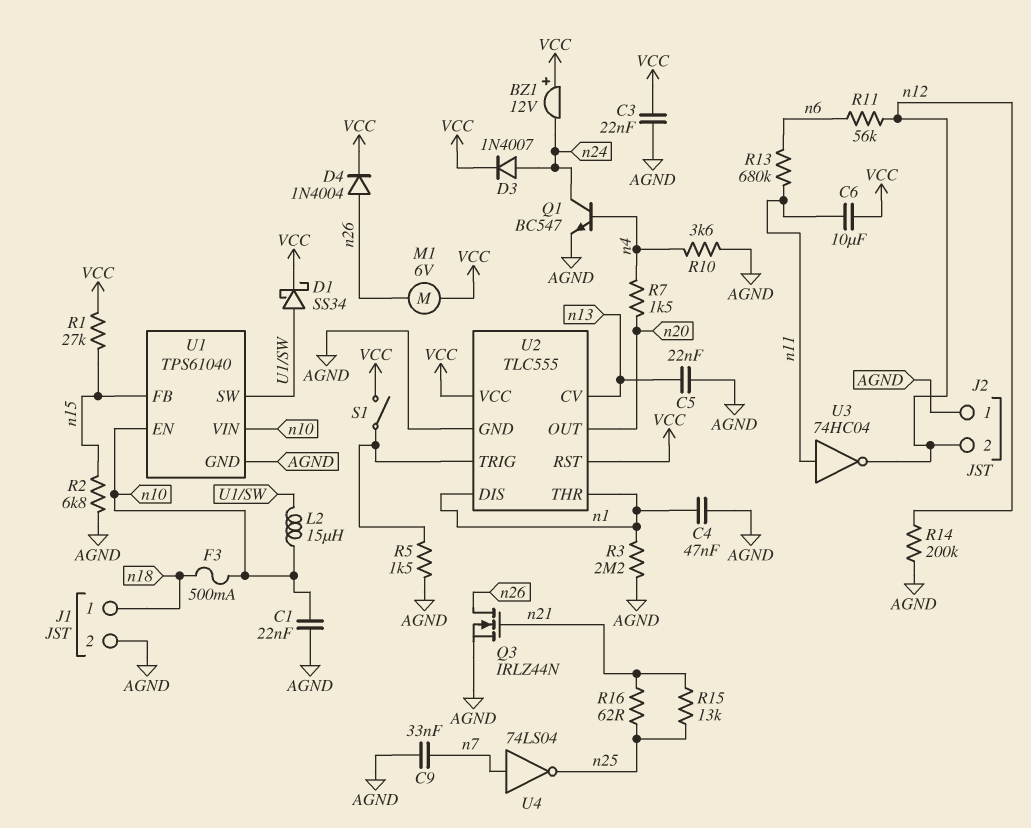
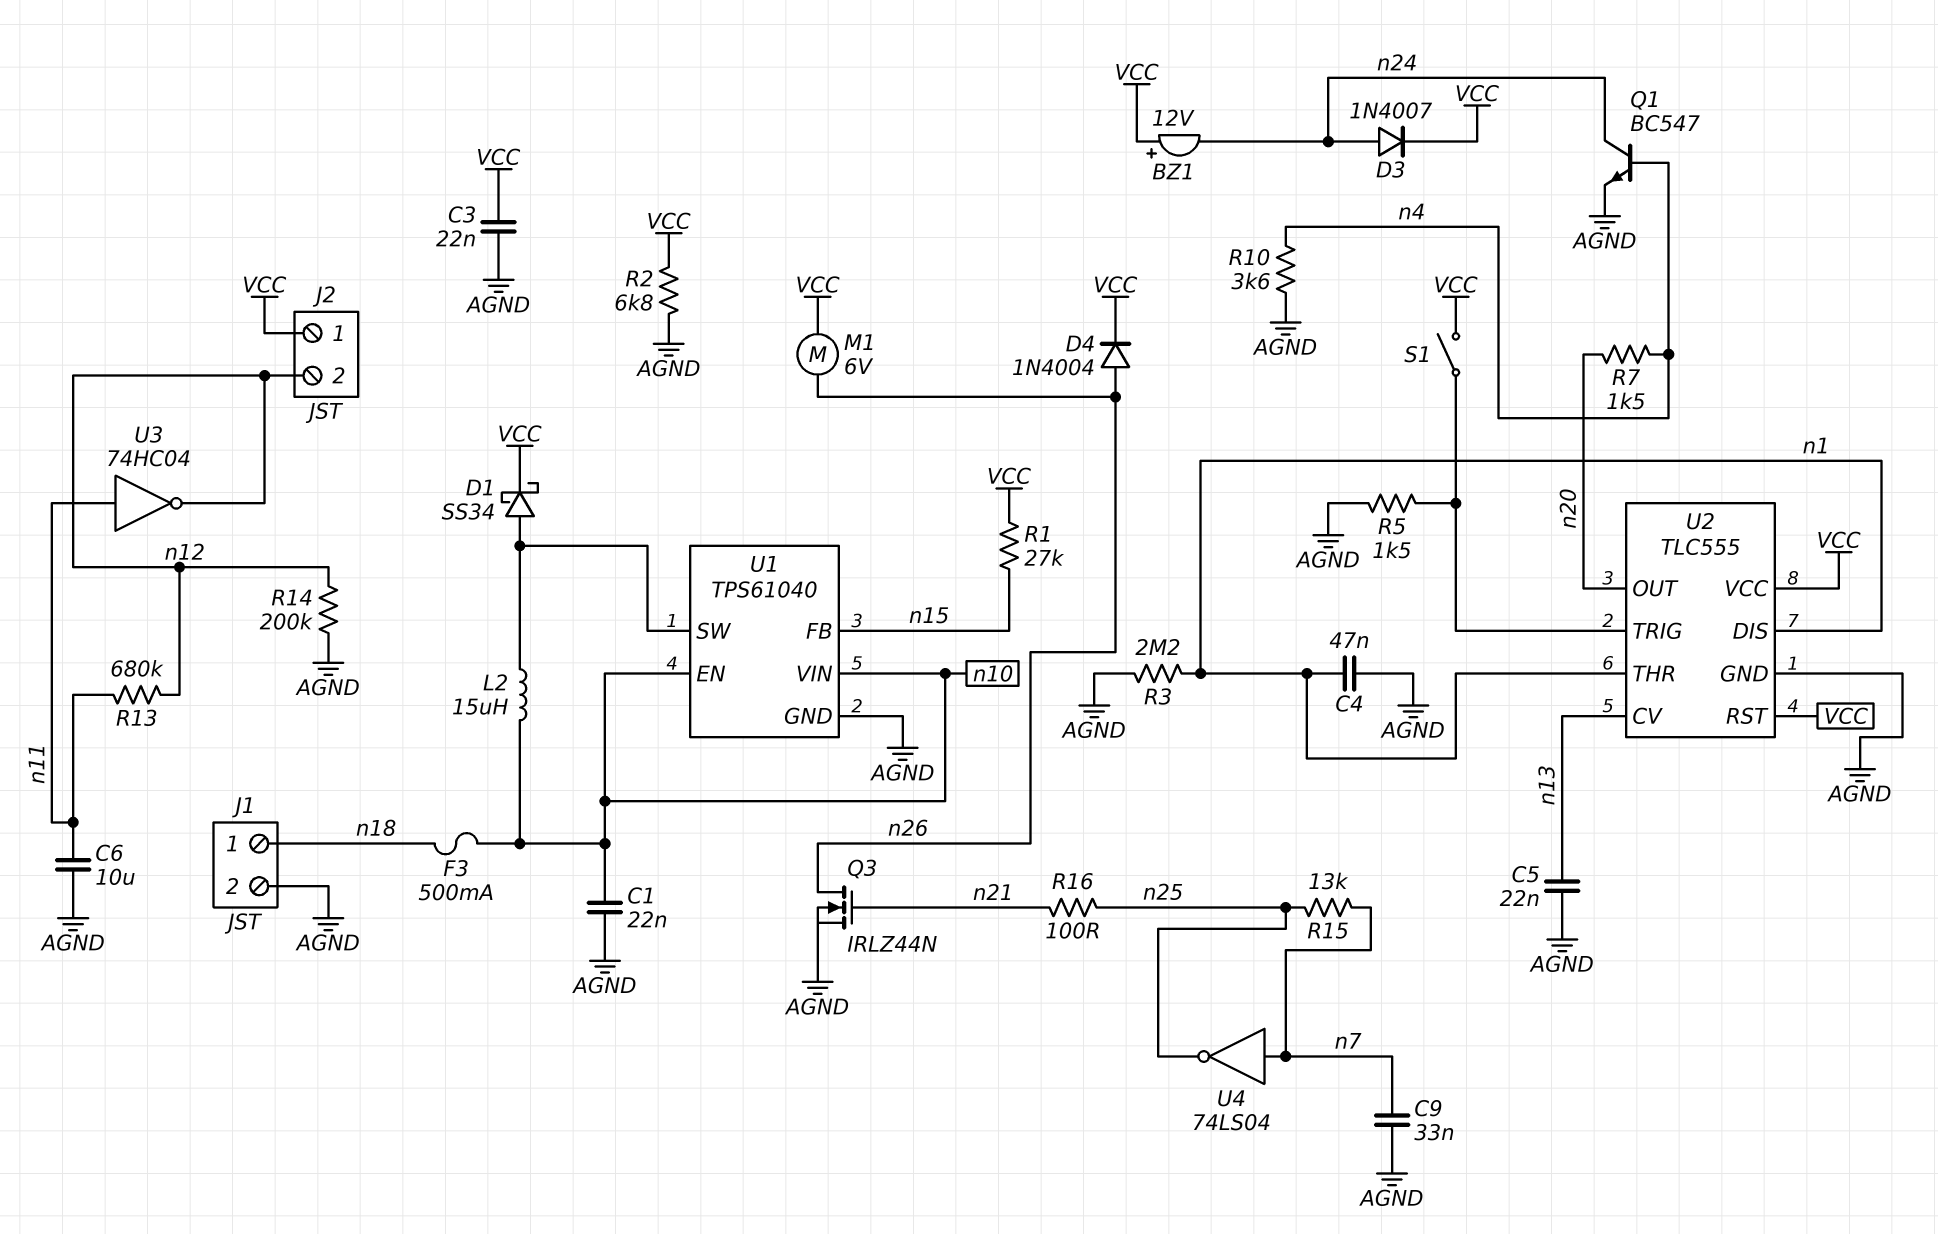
C6: 10uF (VCC, n11) -> 10uF (AGND, n11)
J2 pin 1: AGND -> VCC
R2: 6.8k (AGND, n15) -> 6.8k (AGND, VCC)
R11: 56k (n6, n12) -> none
R13: 680k (n6, n11) -> 680k (n11, n12)
R15: 13k (n21, n25) -> 13k (n7, n25)
R16: 62 (n21, n25) -> 100 (n21, n25)

